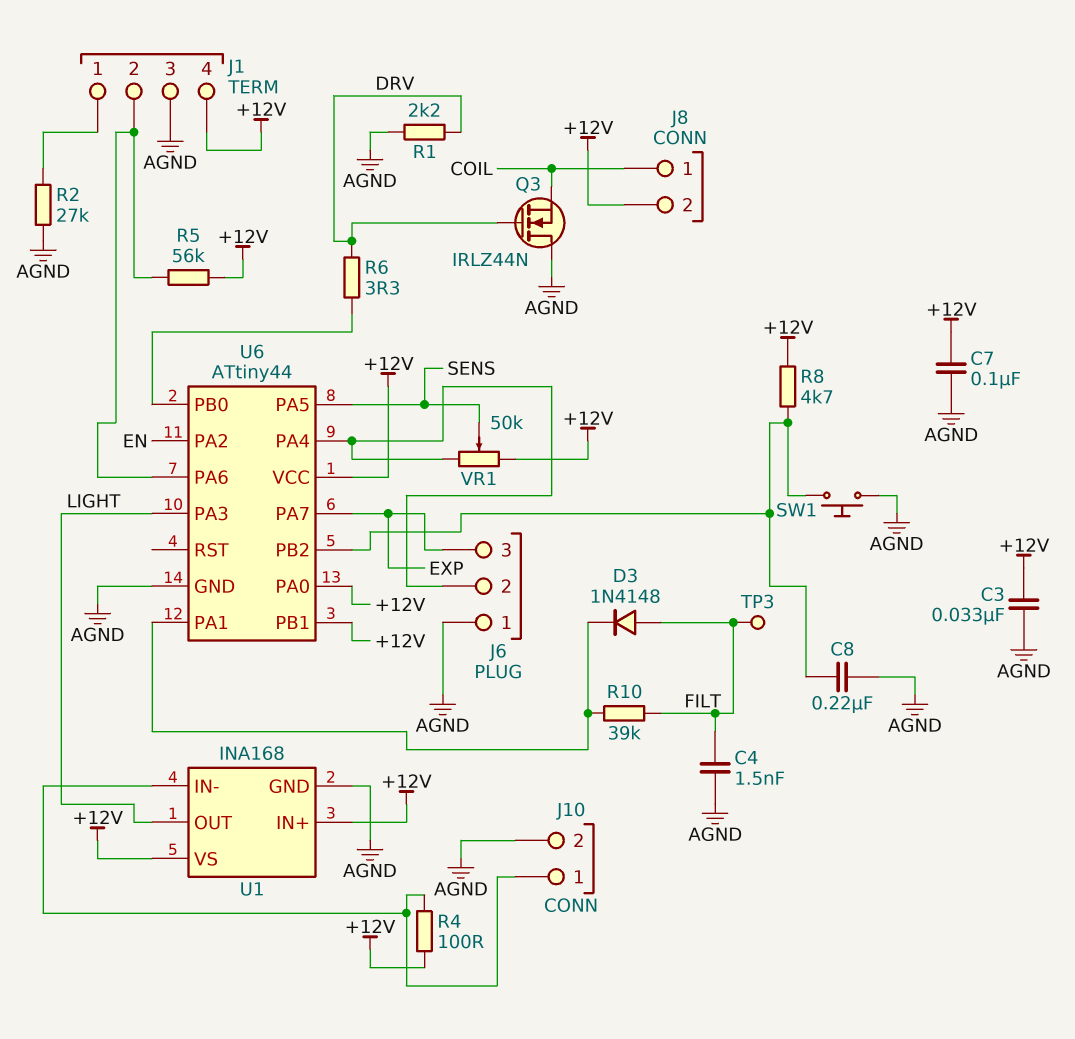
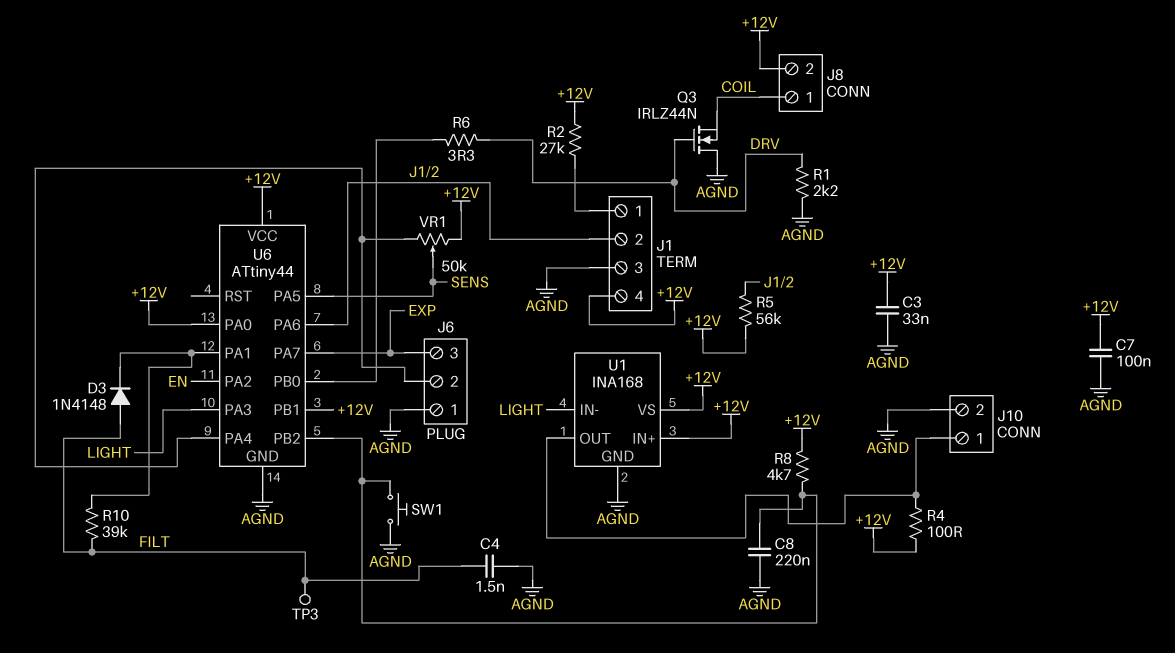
R2: 27k (AGND, J1/1) -> 27k (+12V, J1/1)
U1 pin IN-: J10/1 -> LIGHT
U1 pin OUT: LIGHT -> J10/1

